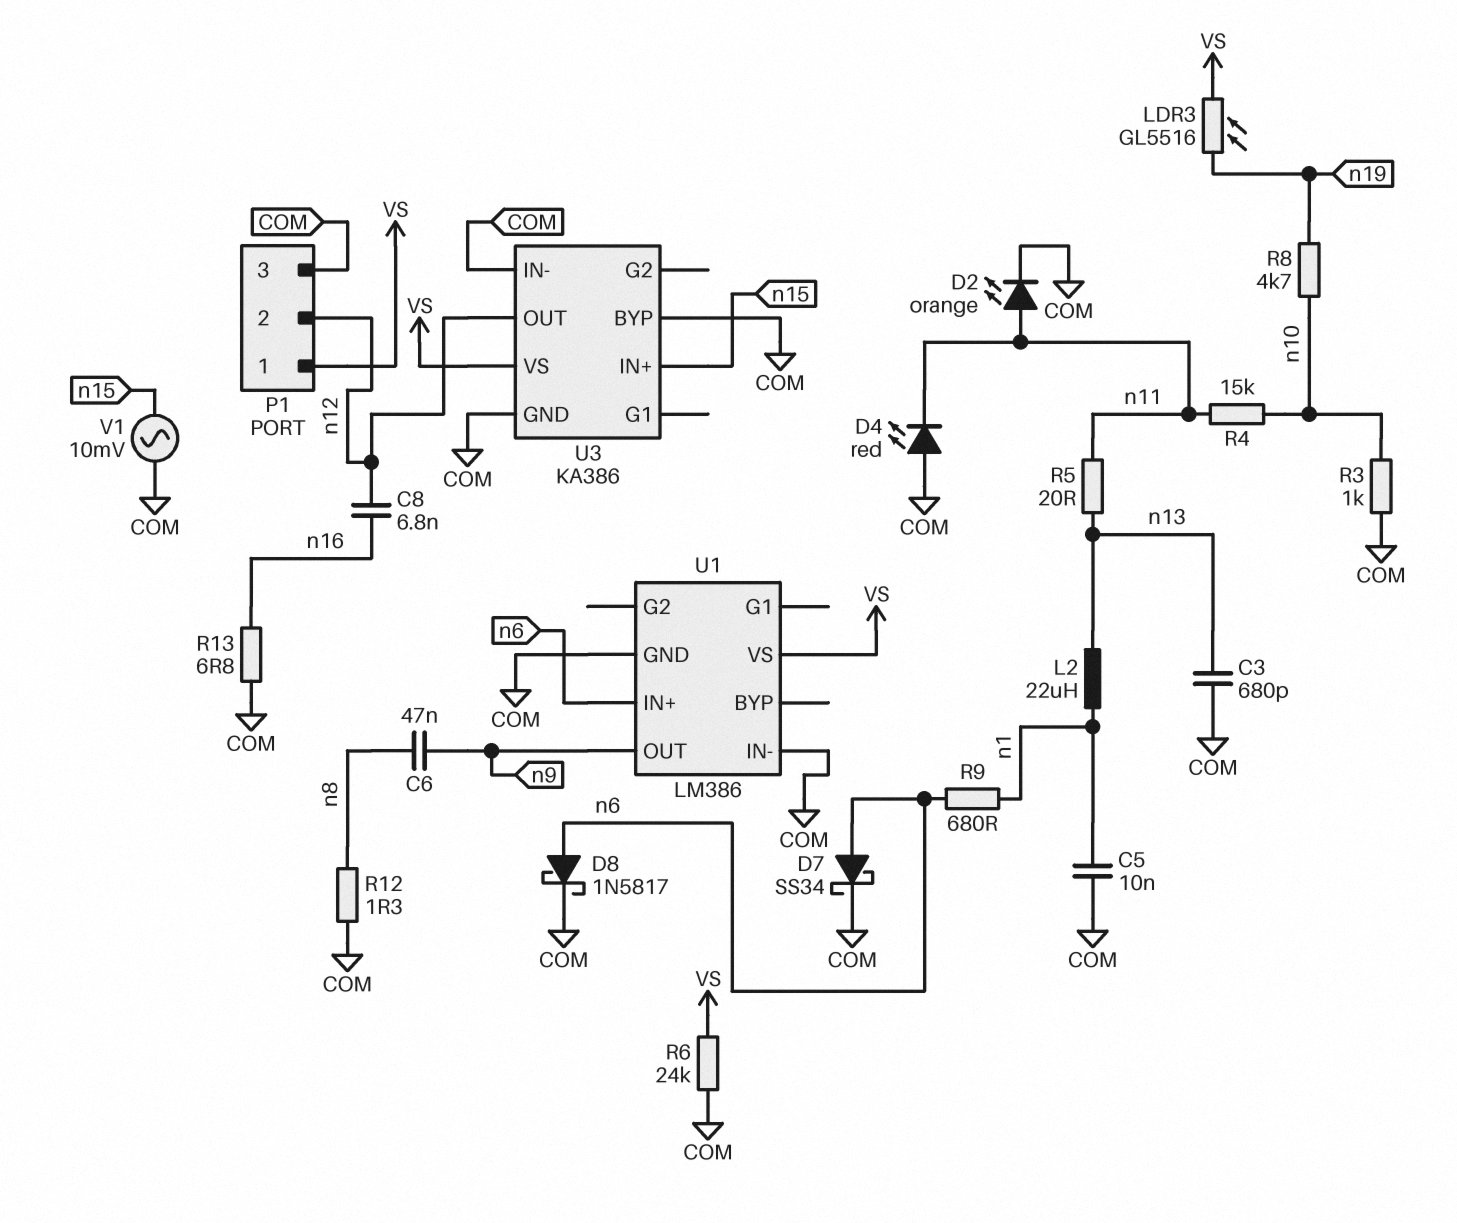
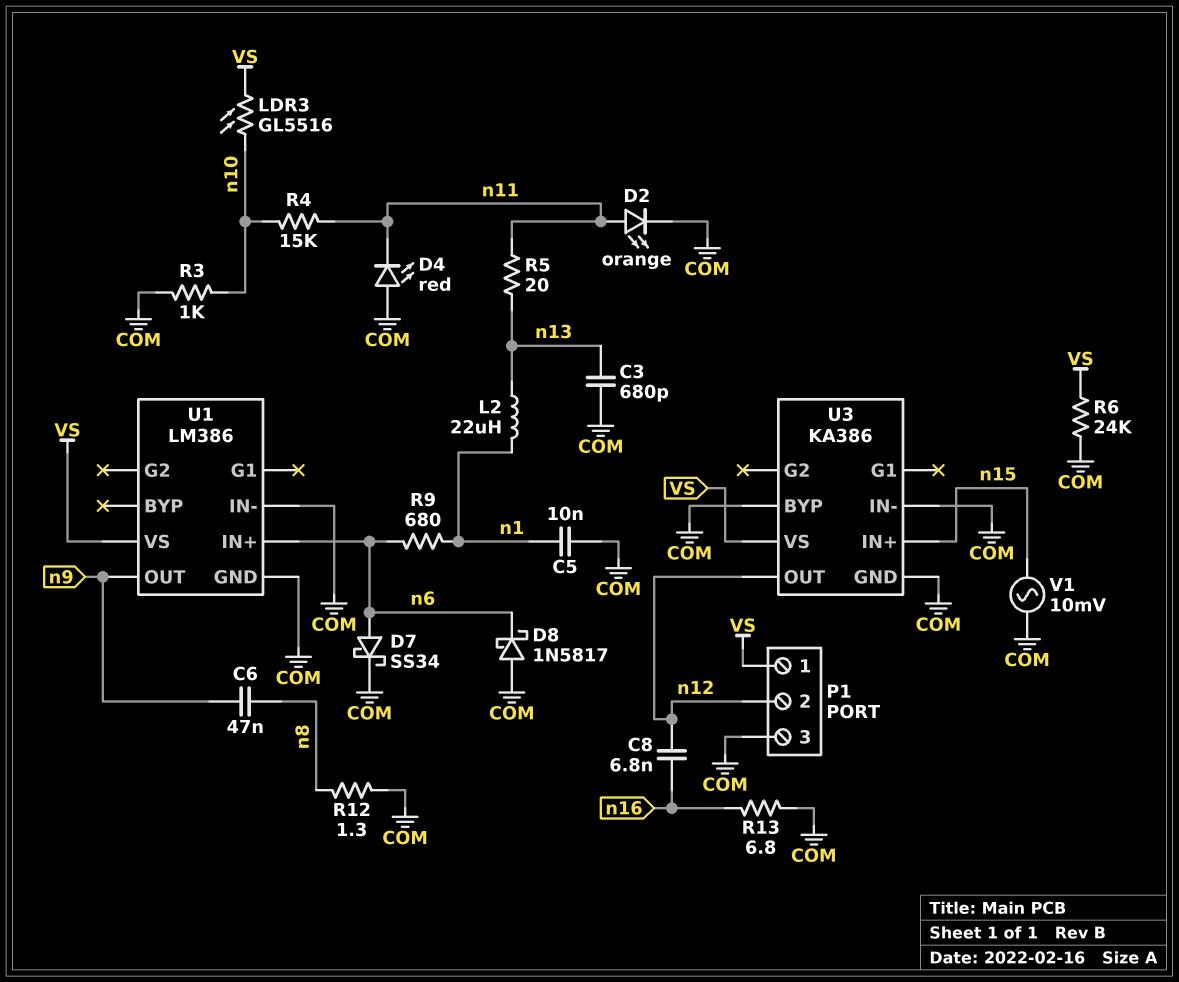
D8: schottky 1N5817 (A n6, K COM) -> schottky 1N5817 (A COM, K n6)
LDR3: GL5516 (VS, n19) -> GL5516 (VS, n10)
R8: 4.7k (n10, n19) -> none

